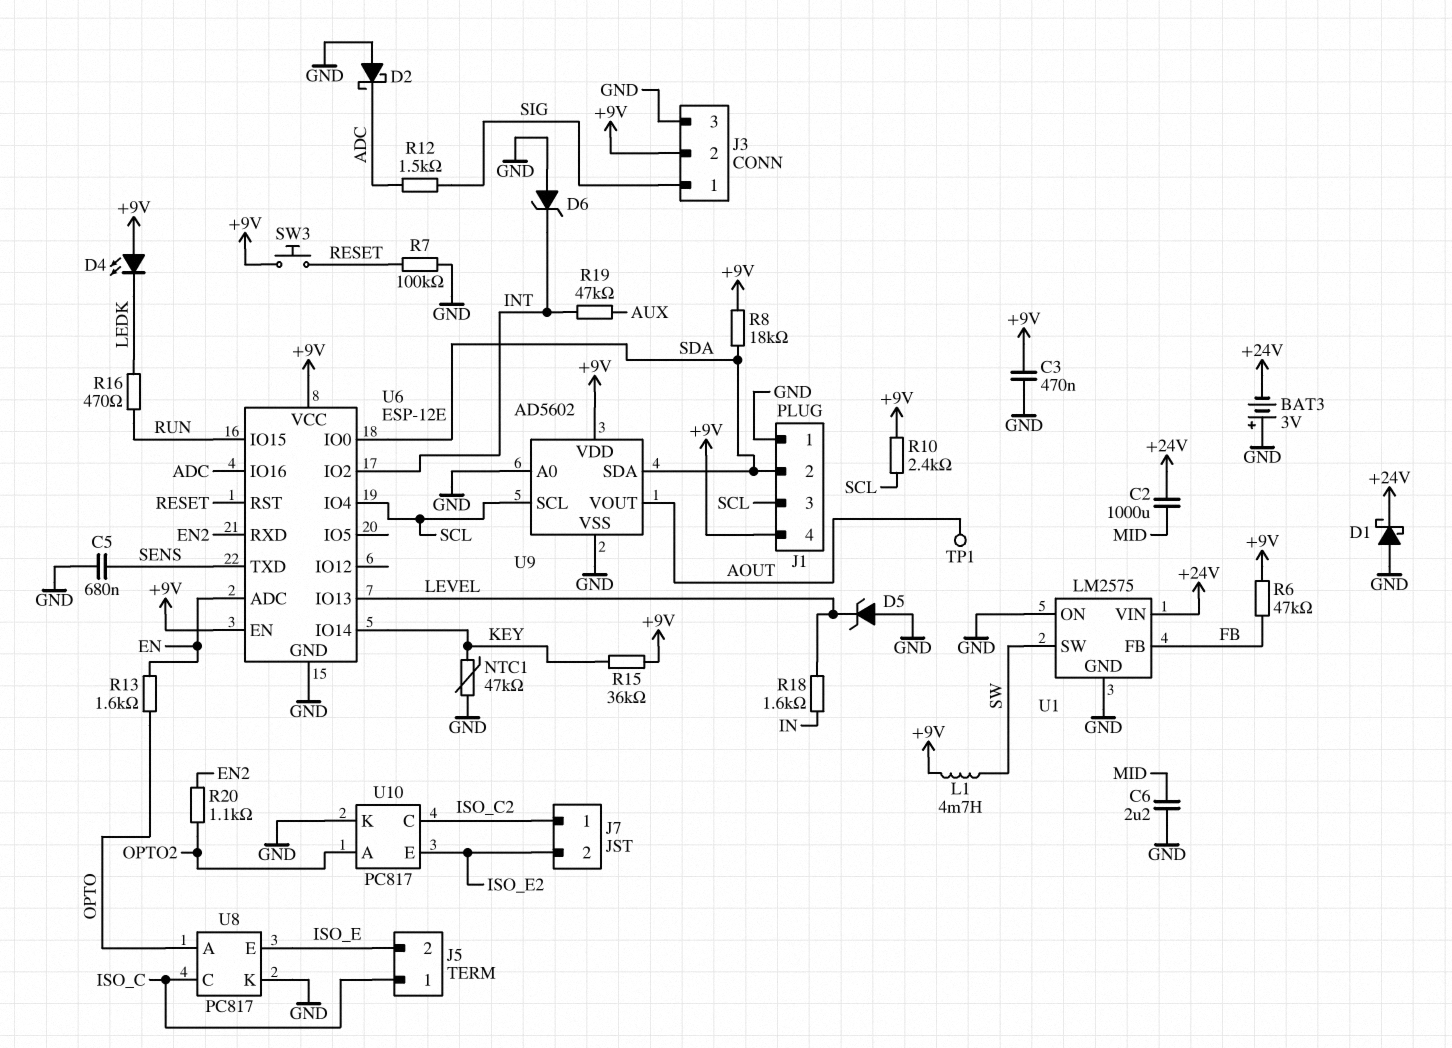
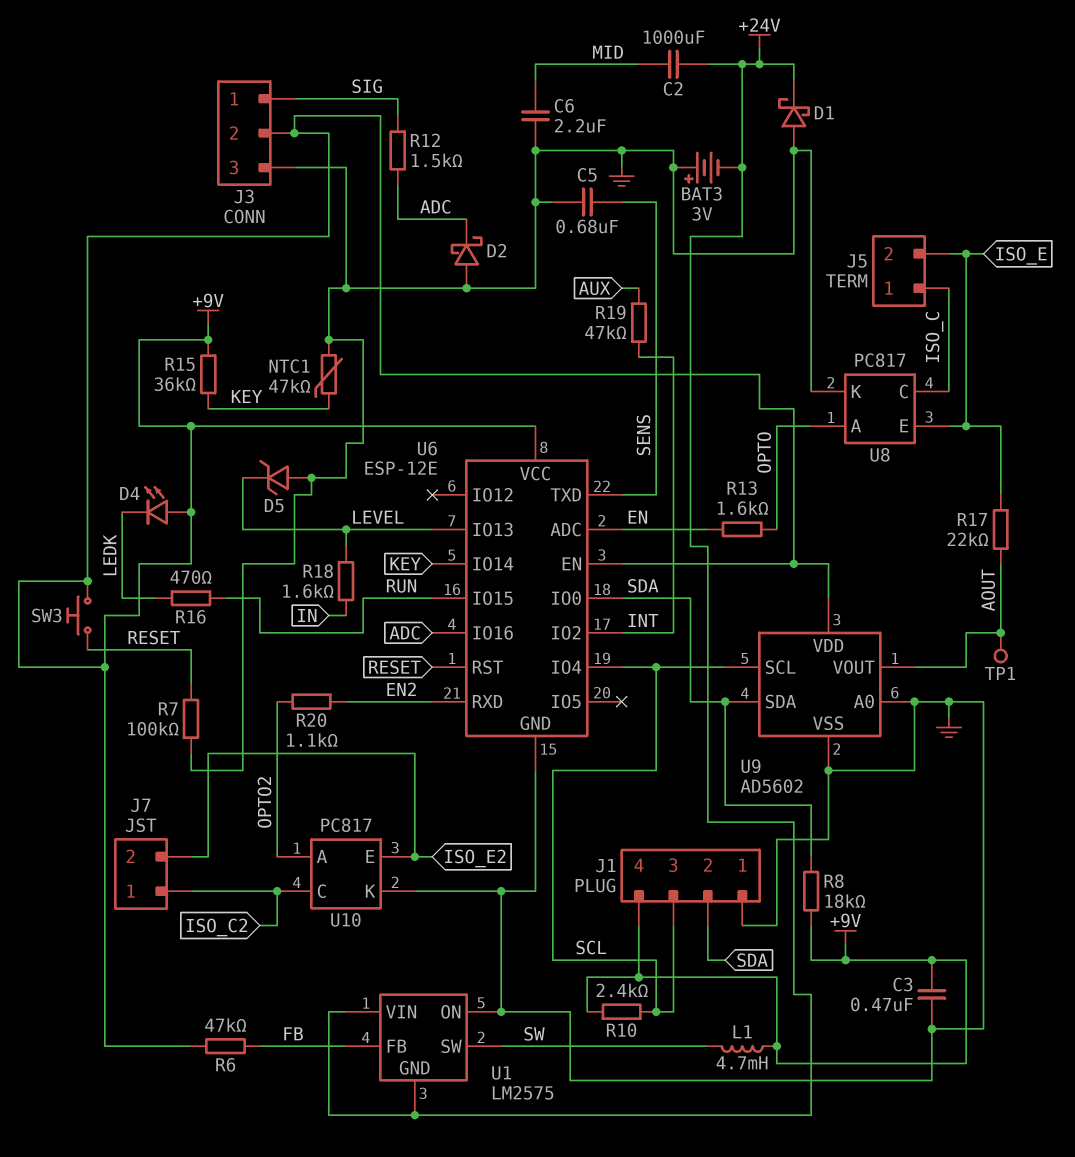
D6: zener (A GND, K INT) -> none
R17: none -> 22k (AOUT, ISO_E)
U1 pin GND: GND -> +24V

